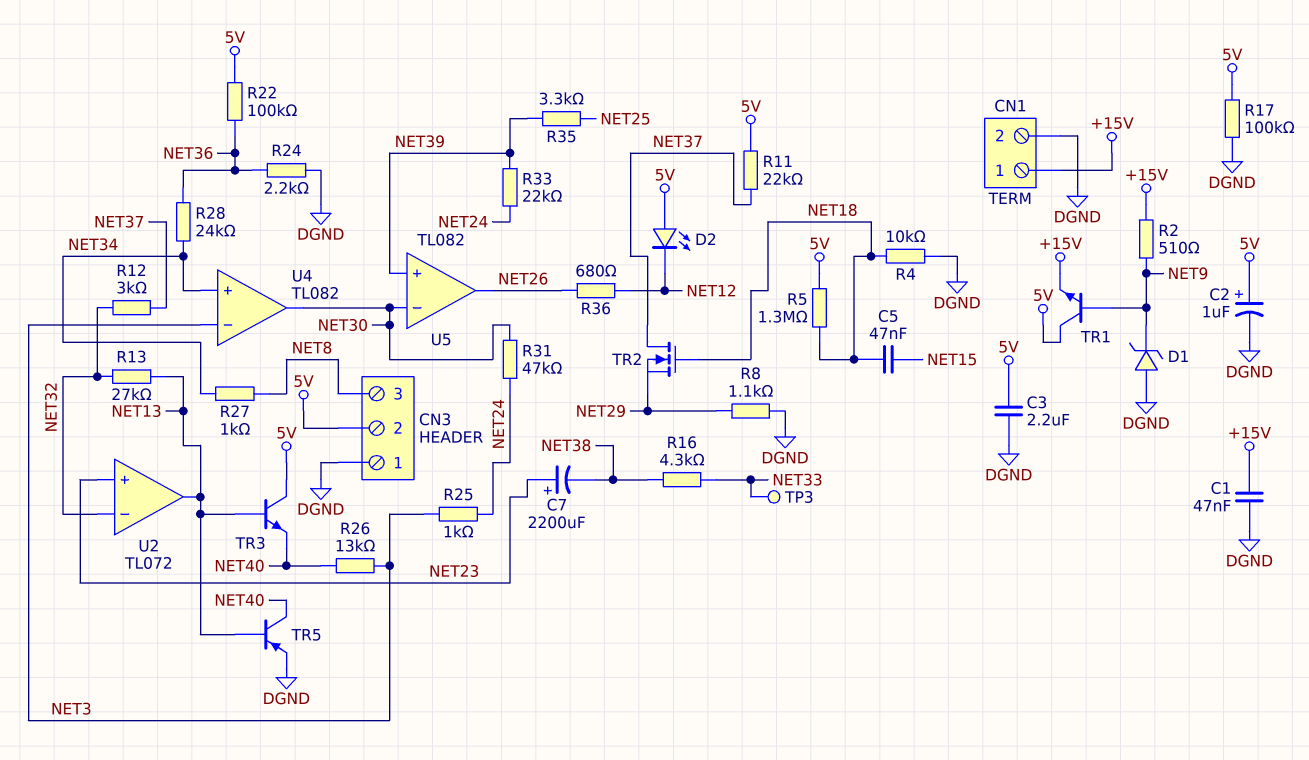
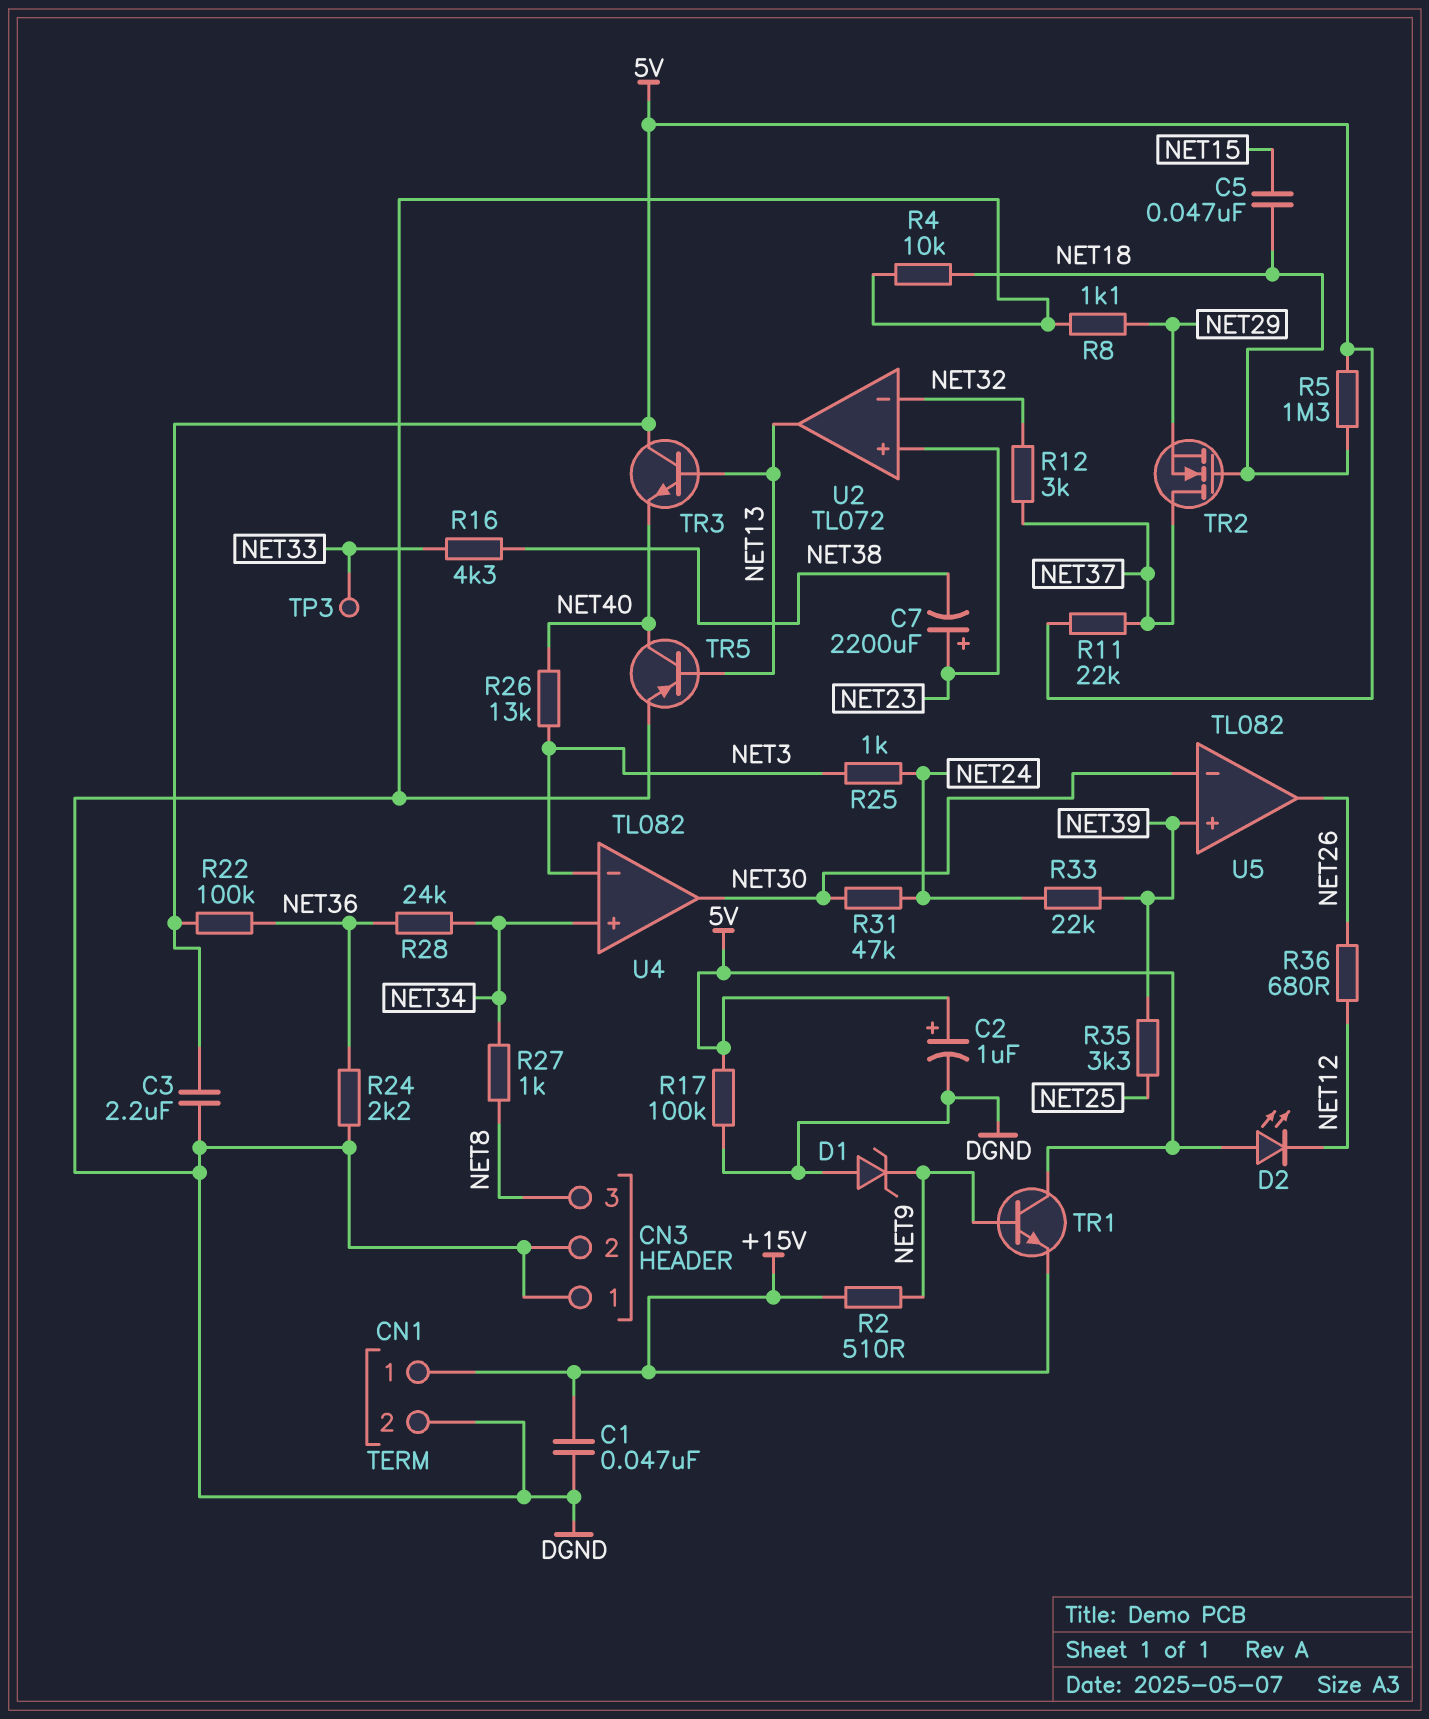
CN3 pin 2: 5V -> DGND
R13: 27k (NET13, NET32) -> none

